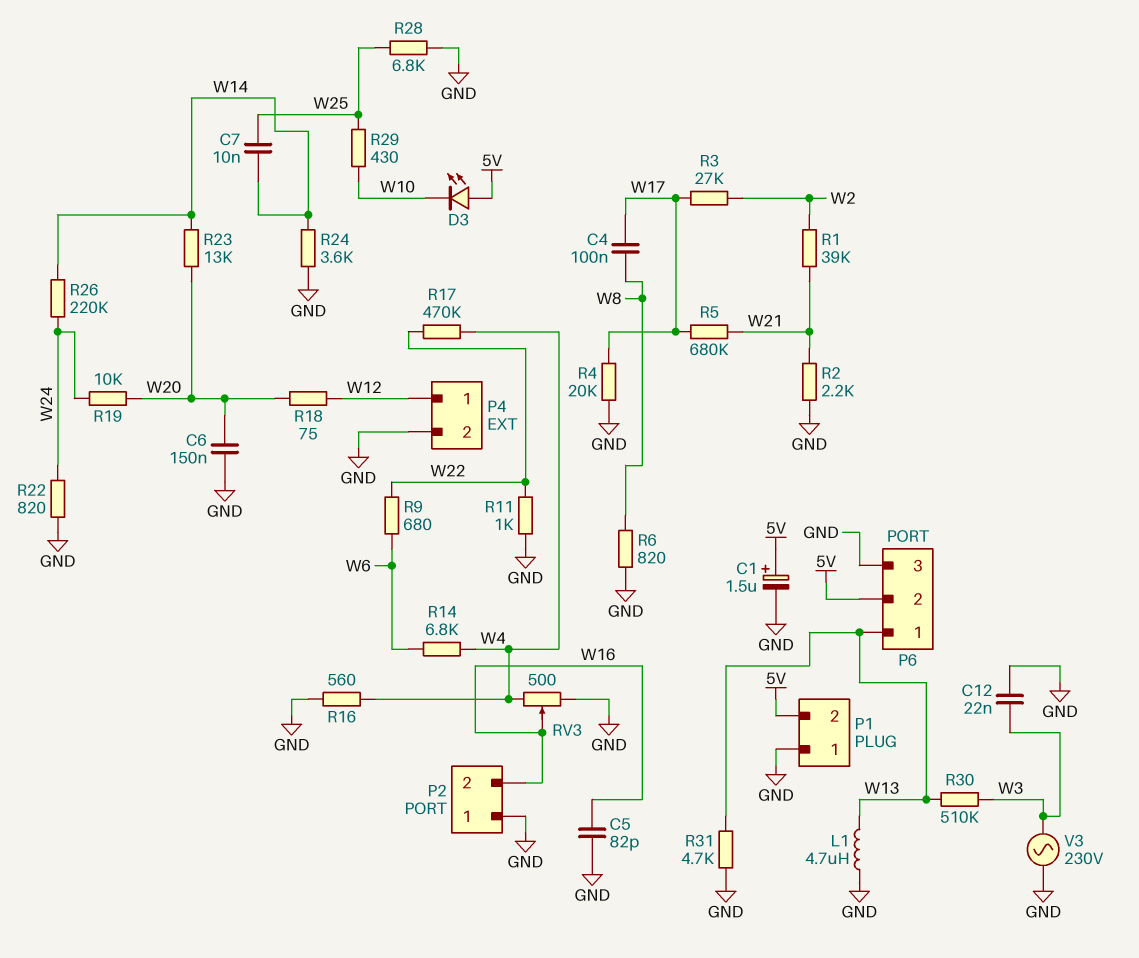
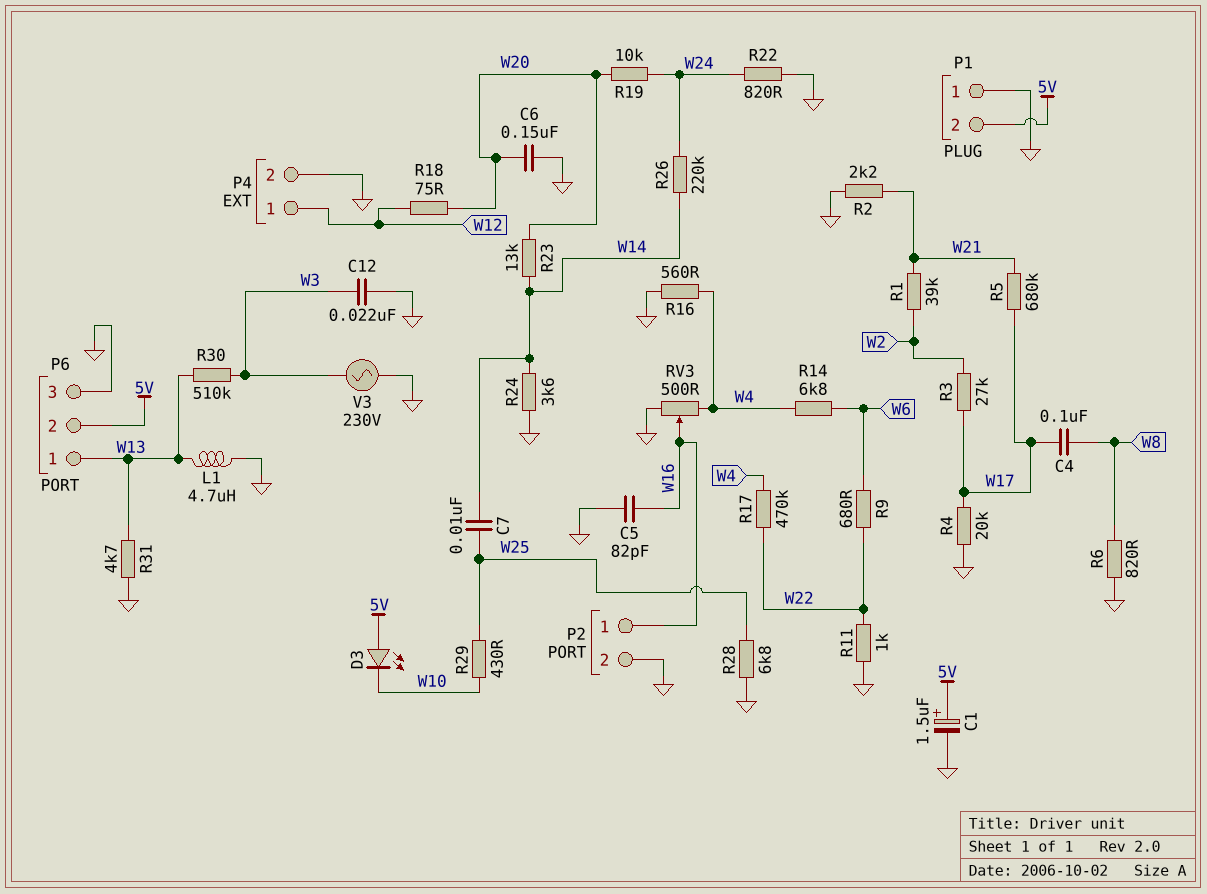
P2 pin 1: GND -> W16
P2 pin 2: W16 -> GND

